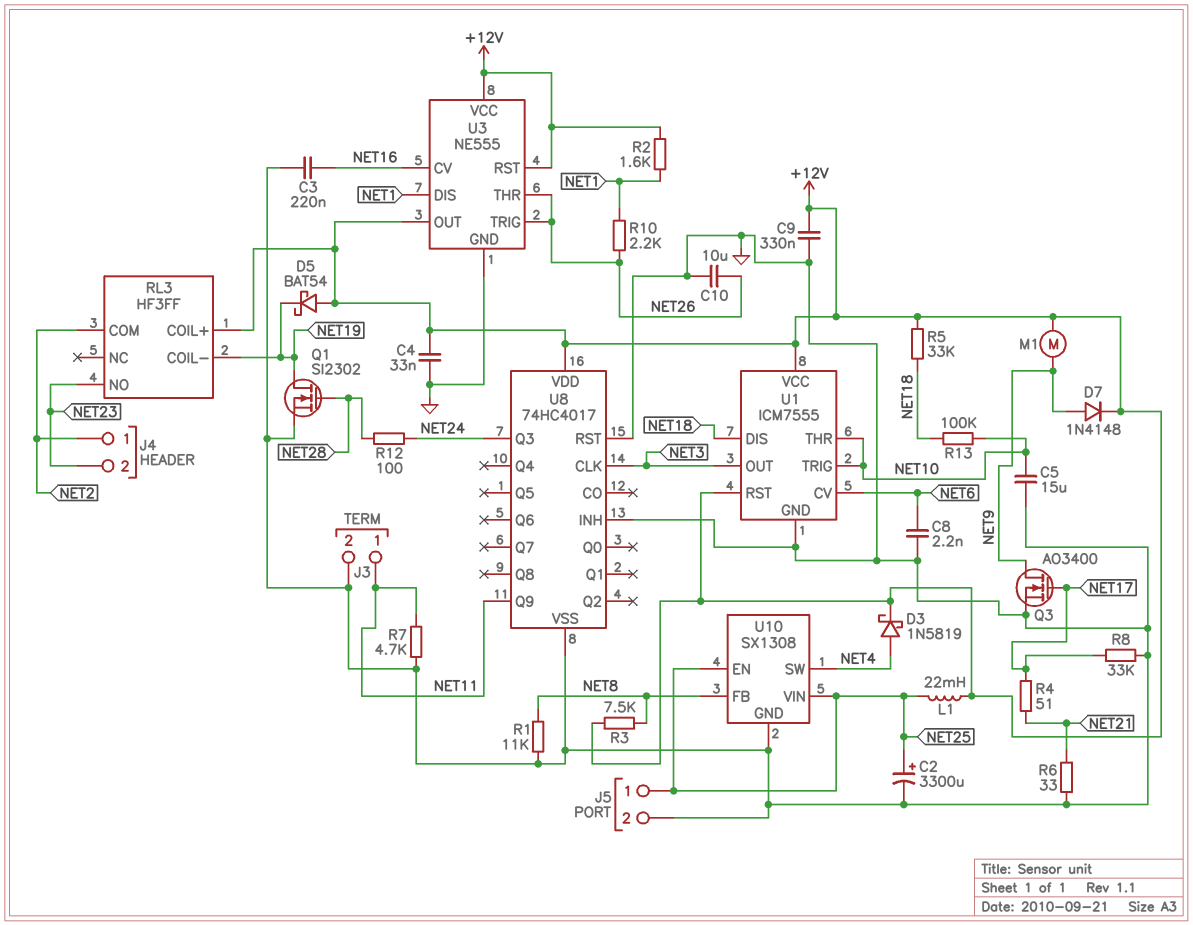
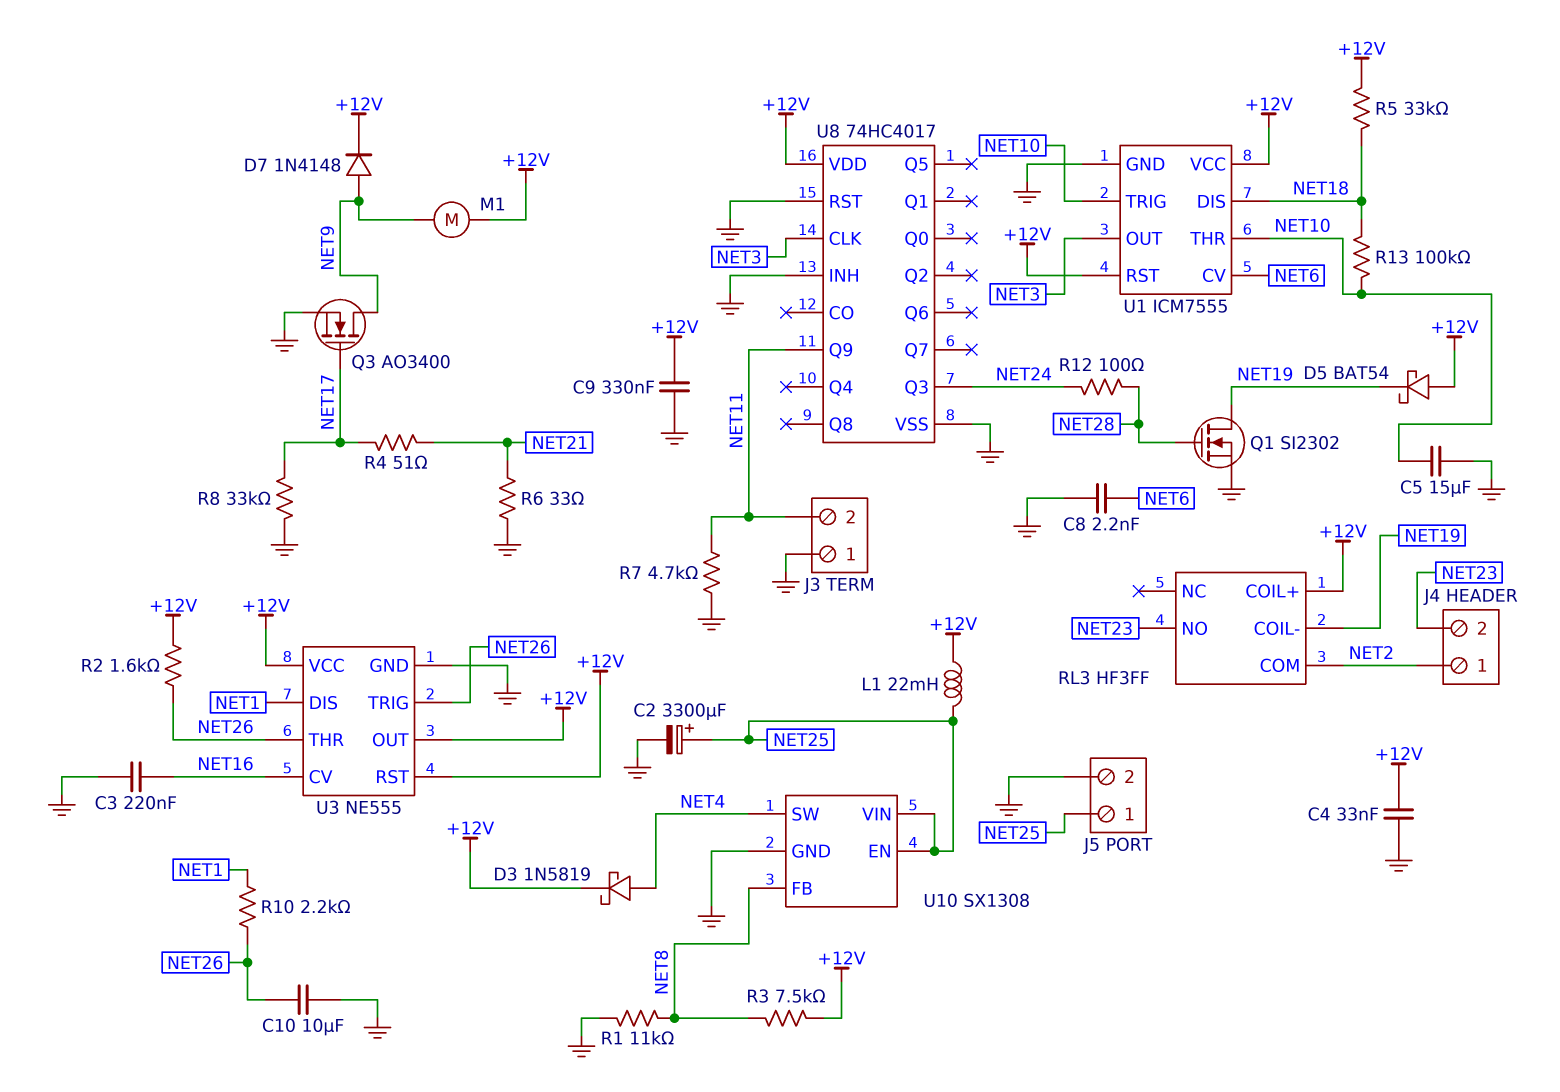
J3 pin 1: NET11 -> GND
J3 pin 2: GND -> NET11
R2: 1.6k (+12V, NET1) -> 1.6k (+12V, NET26)

